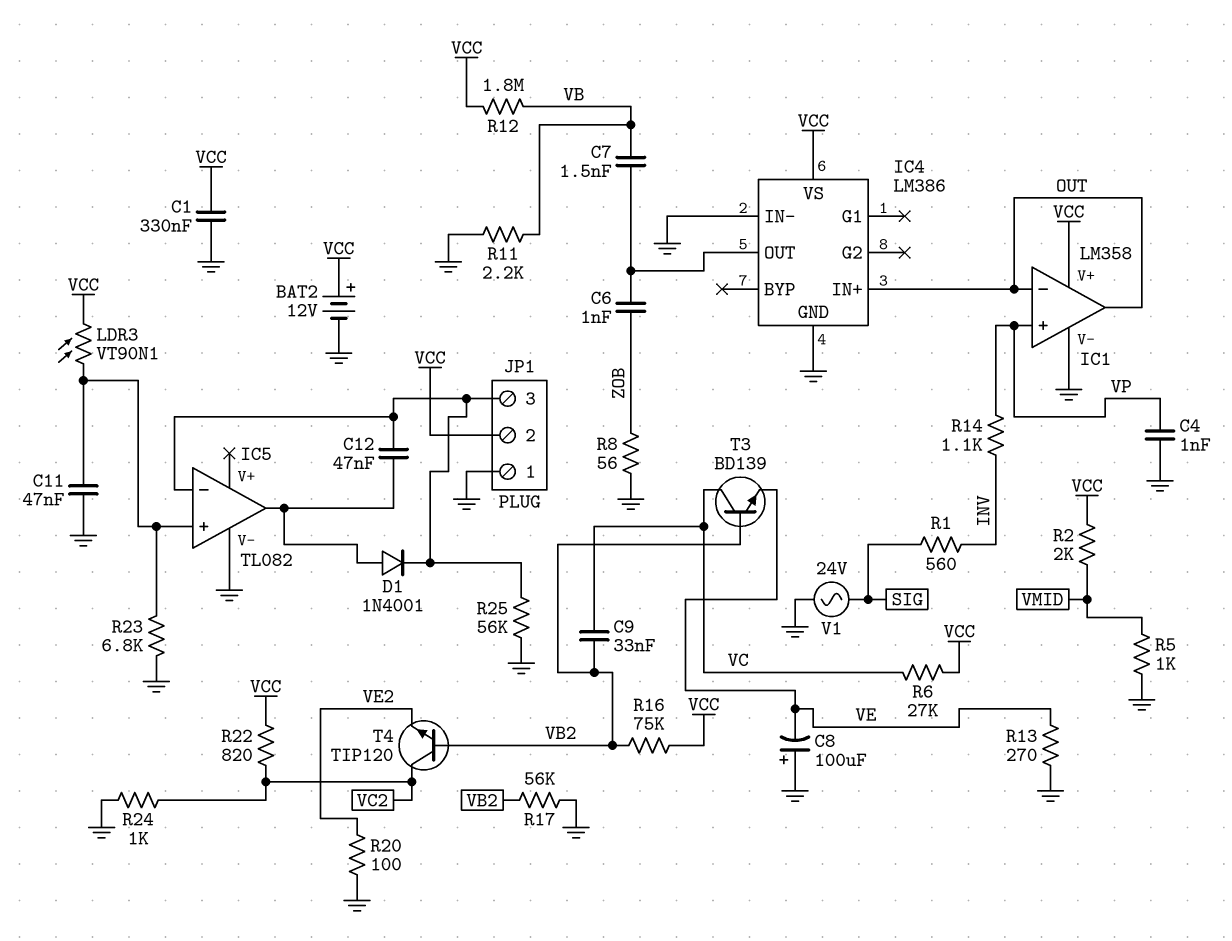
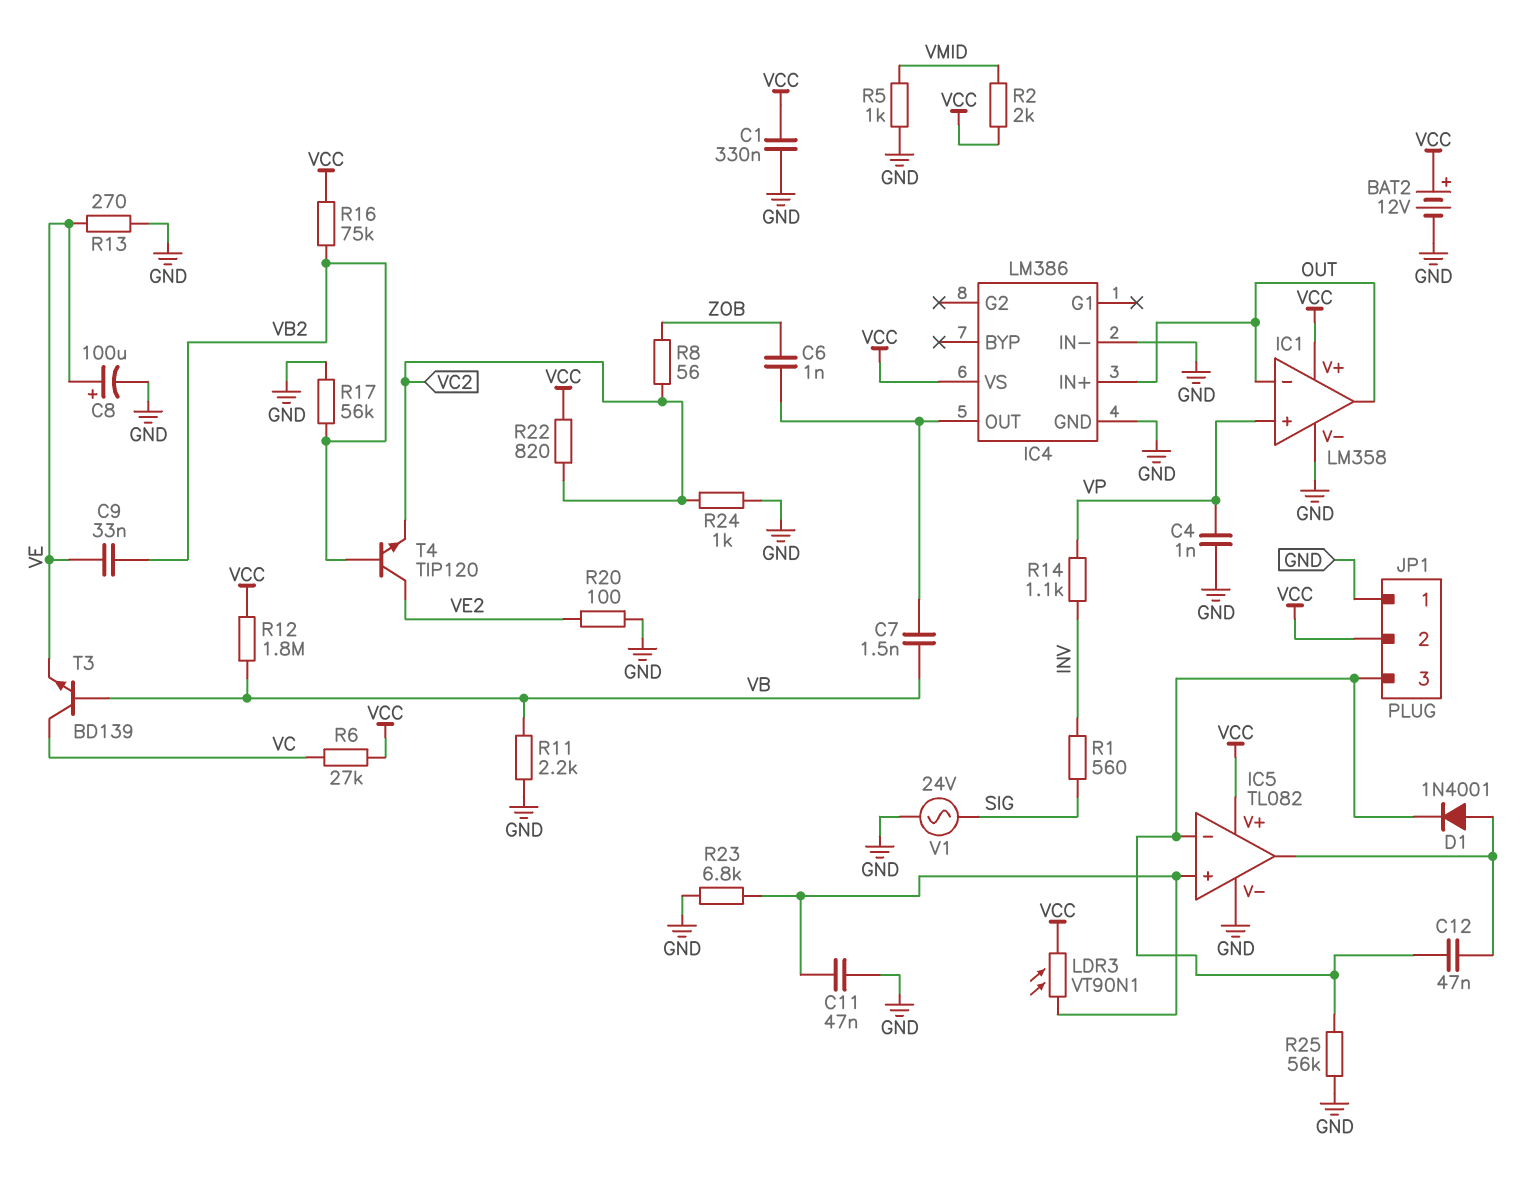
C8: 100uF (plus GND, minus VE) -> 100uF (plus VE, minus GND)
C9: 33nF (VB2, VC) -> 33nF (VB2, VE)
IC5 pin V+: none -> VCC
R8: 56 (GND, ZOB) -> 56 (VC2, ZOB)
T3: NPN BD139 (B VB2, C VC, E VE) -> NPN BD139 (B VB, C VC, E VE)
T4: NPN TIP120 (B VB2, C VC2, E VE2) -> NPN TIP120 (B VB2, C VE2, E VC2)

